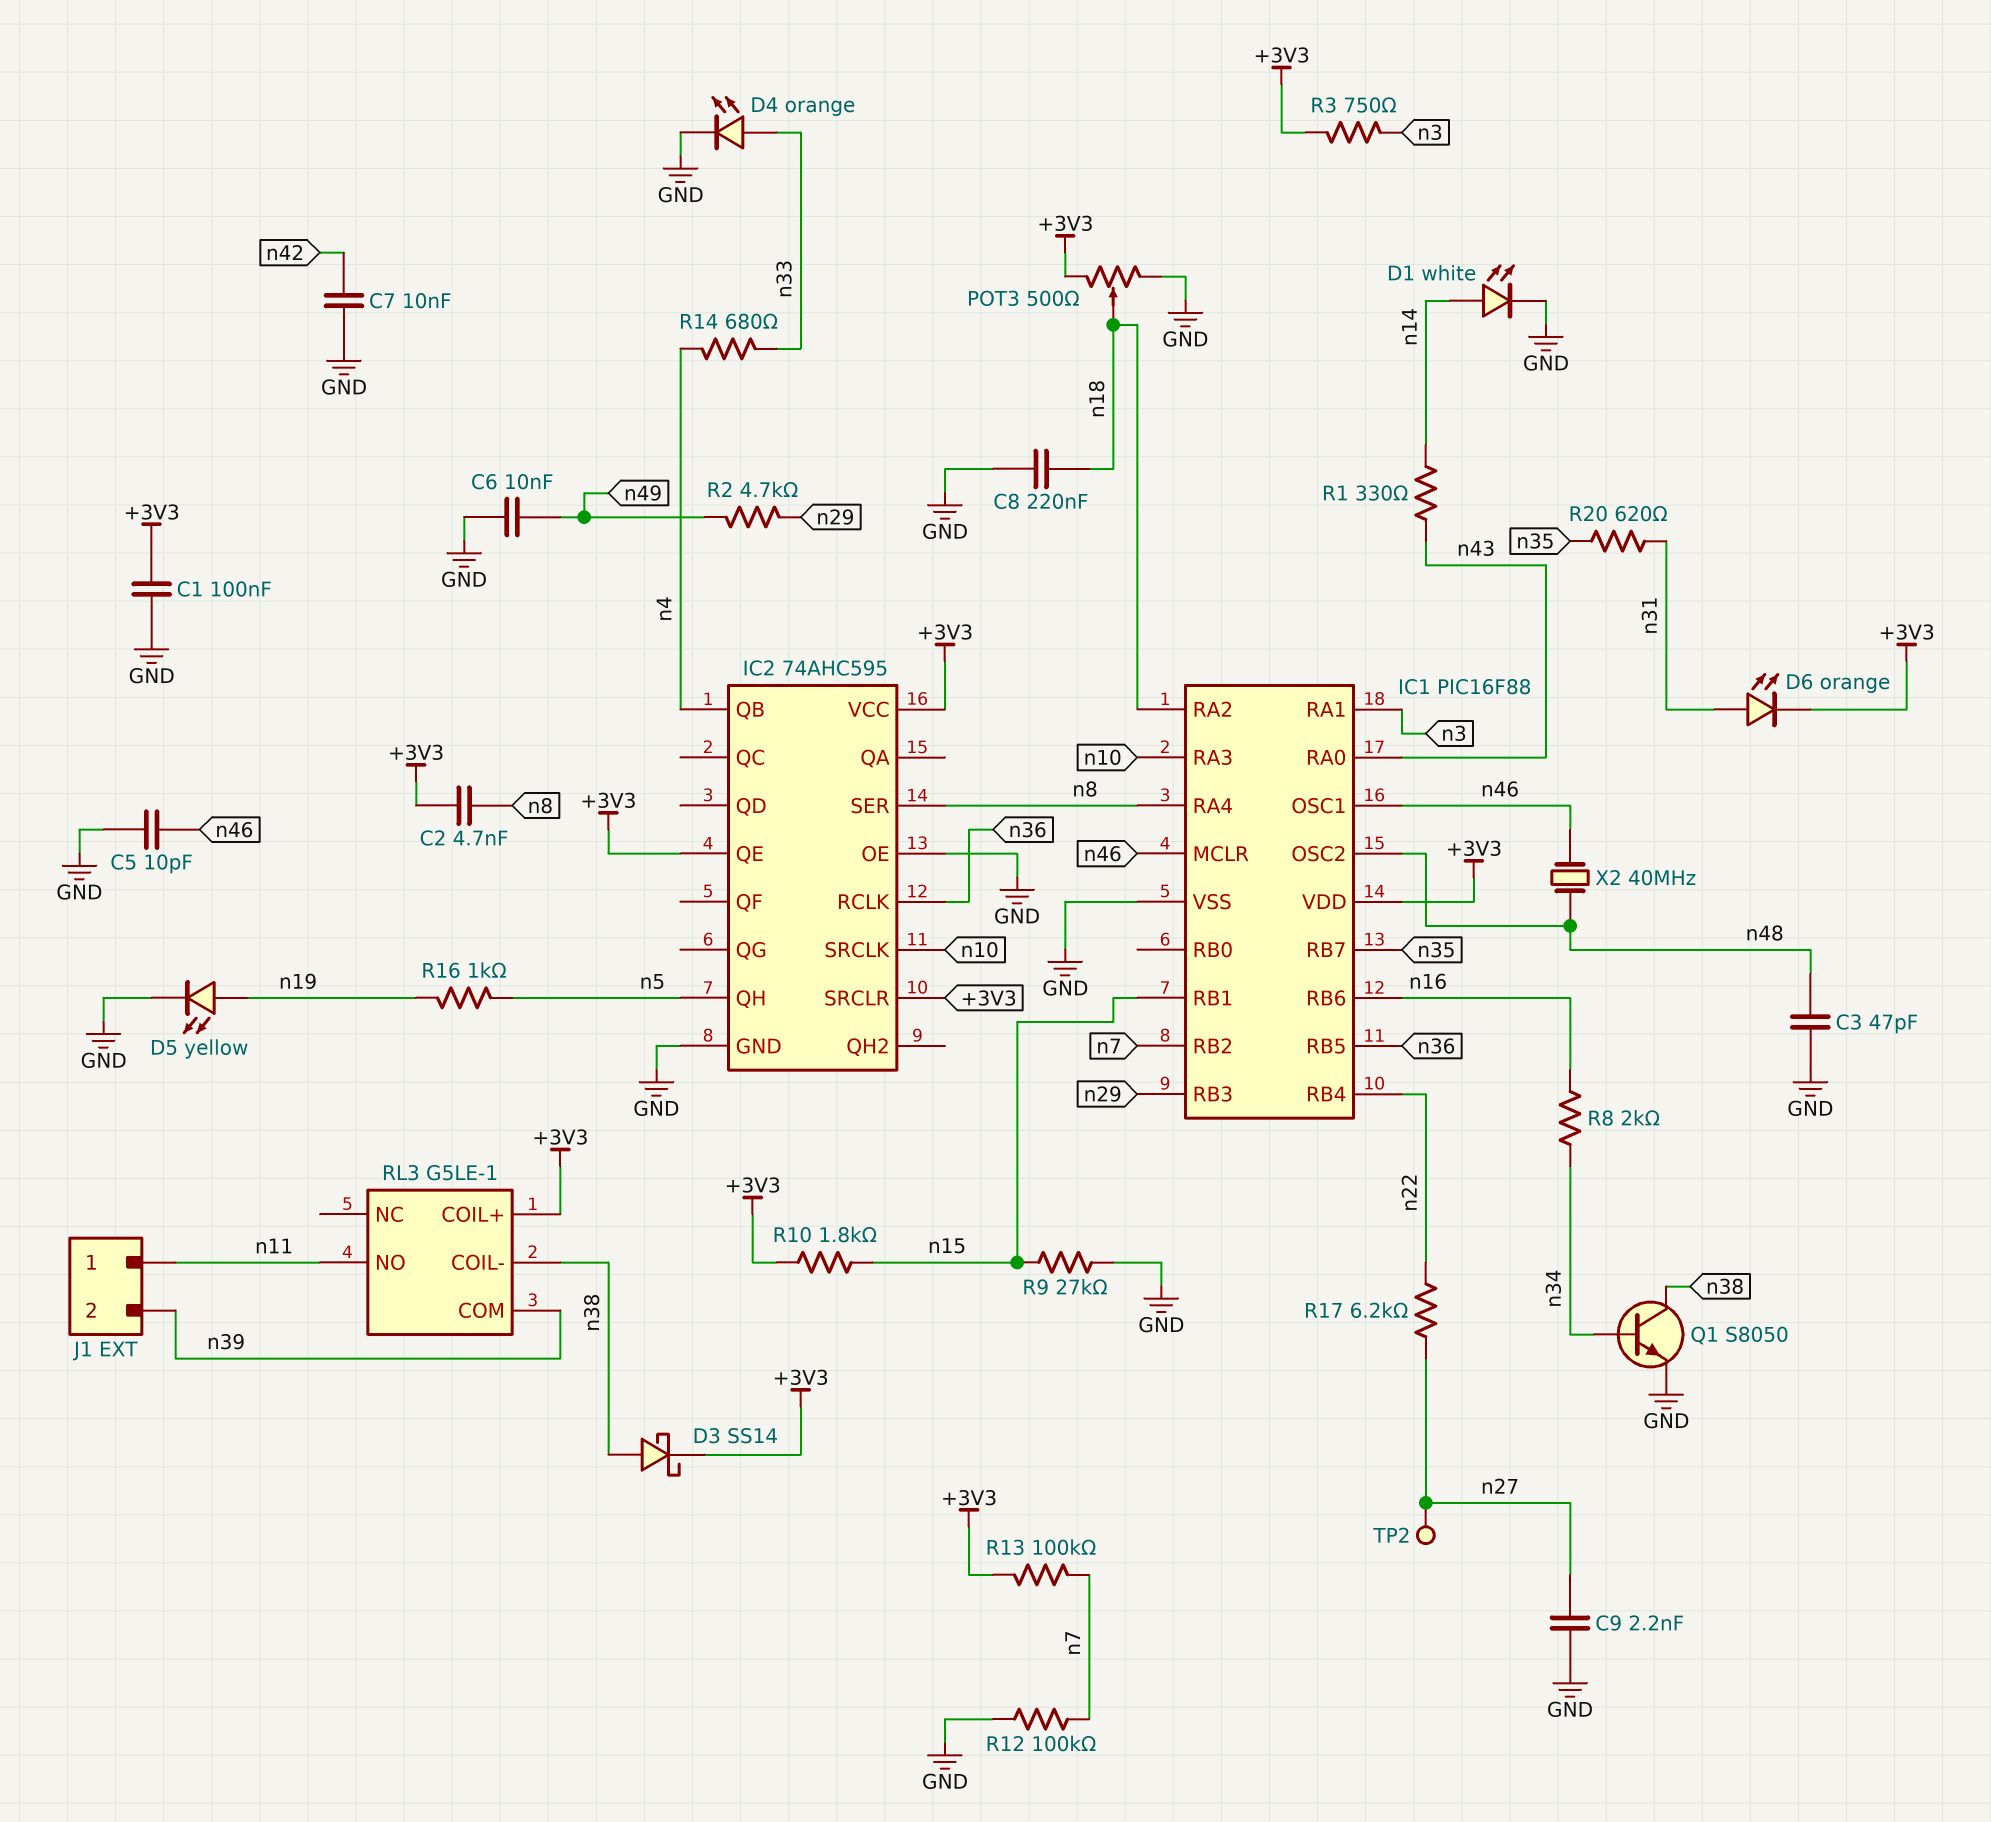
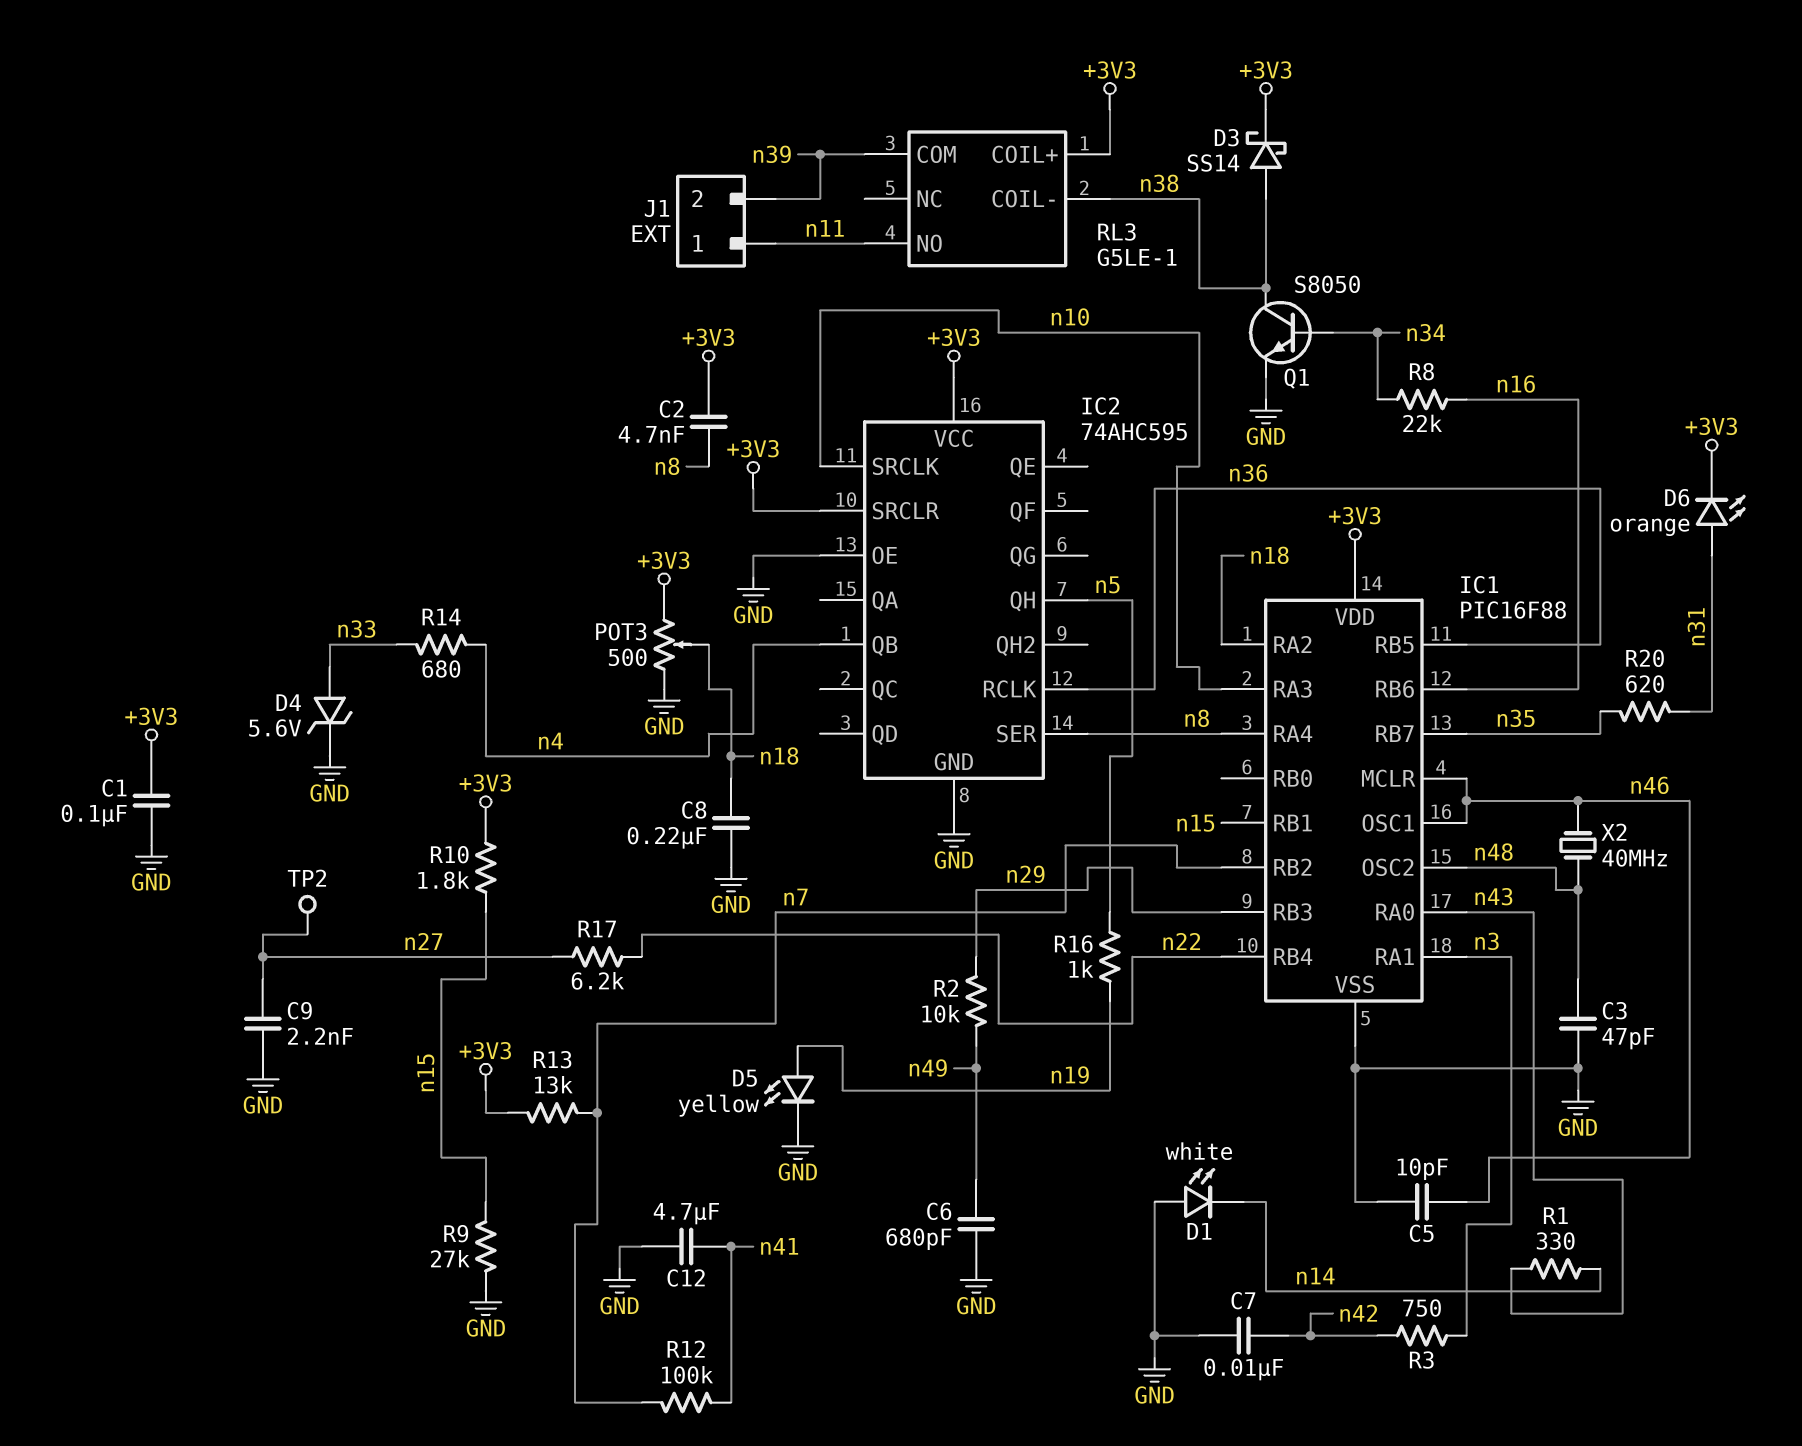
C6: 10nF (GND, n49) -> 680pF (GND, n49)
C12: none -> 4.7uF (GND, n41)
D1: LED white (A n14, K GND) -> LED white (A GND, K n14)
D4: LED orange (A n33, K GND) -> zener 5.6V (A n33, K GND)
IC2 pin QE: +3V3 -> none
R2: 4.7k (n29, n49) -> 10k (n29, n49)
R3: 750 (+3V3, n3) -> 750 (n3, n42)
R8: 2k (n16, n34) -> 22k (n16, n34)
R12: 100k (GND, n7) -> 100k (n7, n41)
R13: 100k (+3V3, n7) -> 13k (+3V3, n7)

